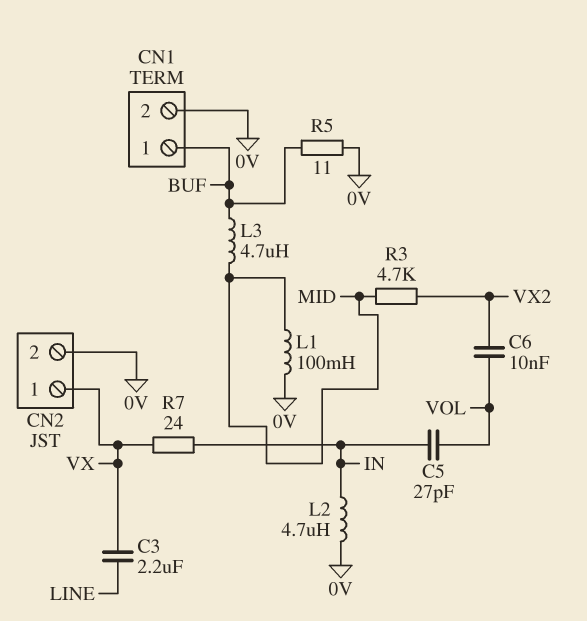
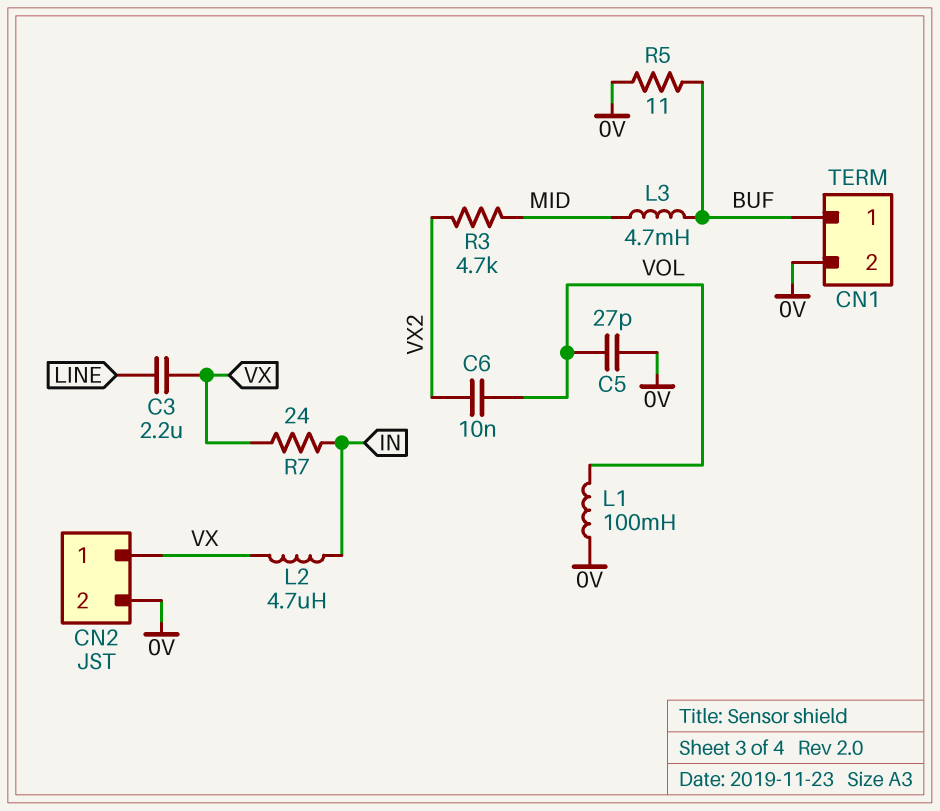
C5: 27pF (IN, VOL) -> 27pF (0V, VOL)
L1: 100mH (0V, MID) -> 100mH (0V, VOL)
L2: 4.7uH (0V, IN) -> 4.7uH (IN, VX)
L3: 4.7uH (BUF, MID) -> 4.7mH (BUF, MID)

